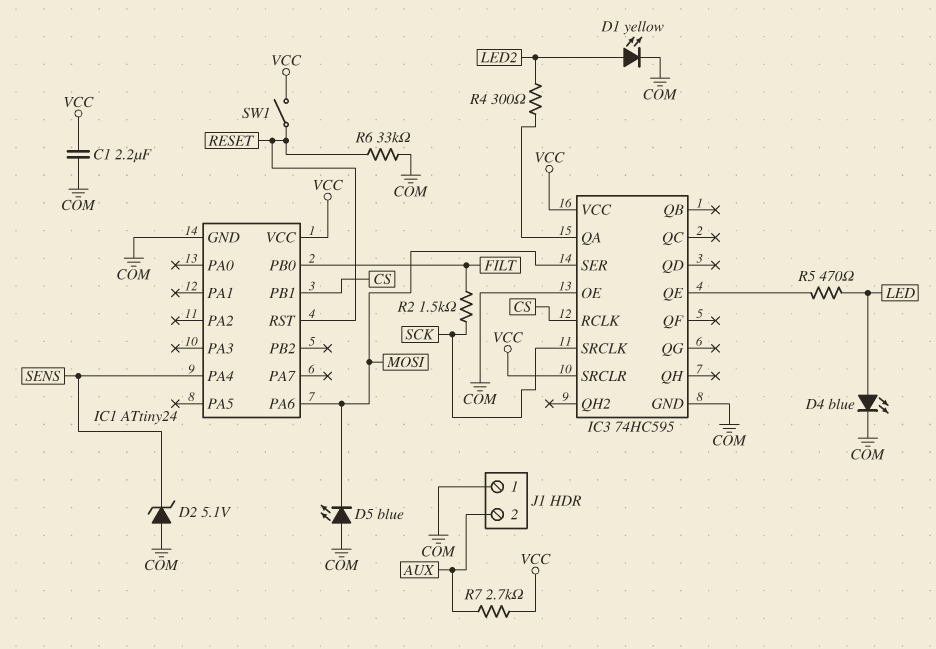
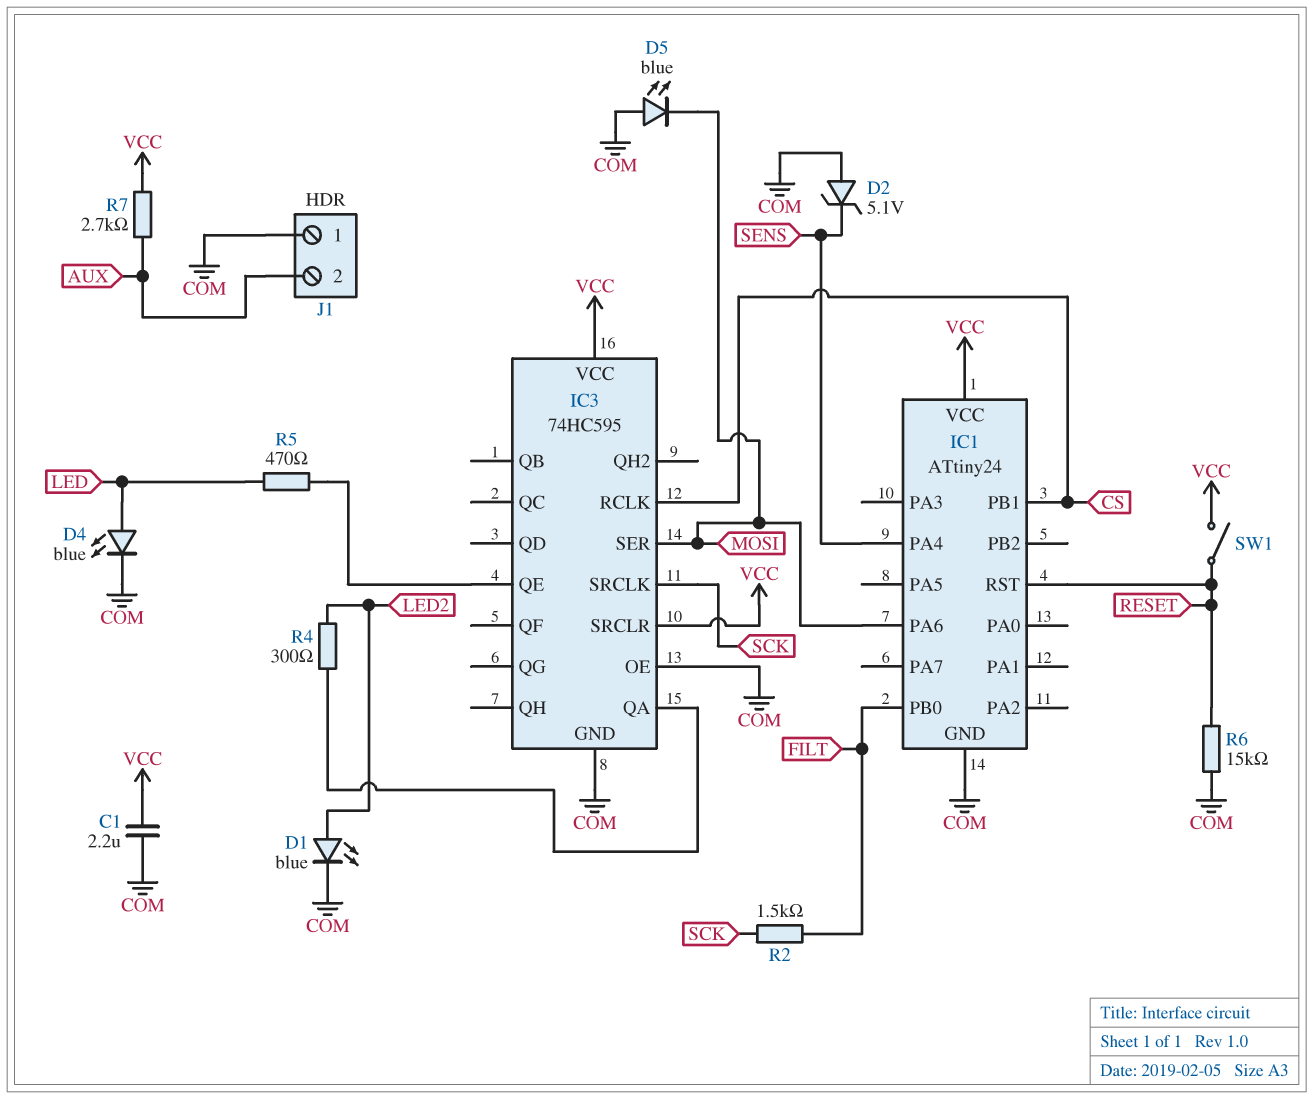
D1: LED yellow (A LED2, K COM) -> LED blue (A LED2, K COM)
R6: 33k (COM, RESET) -> 15k (COM, RESET)

